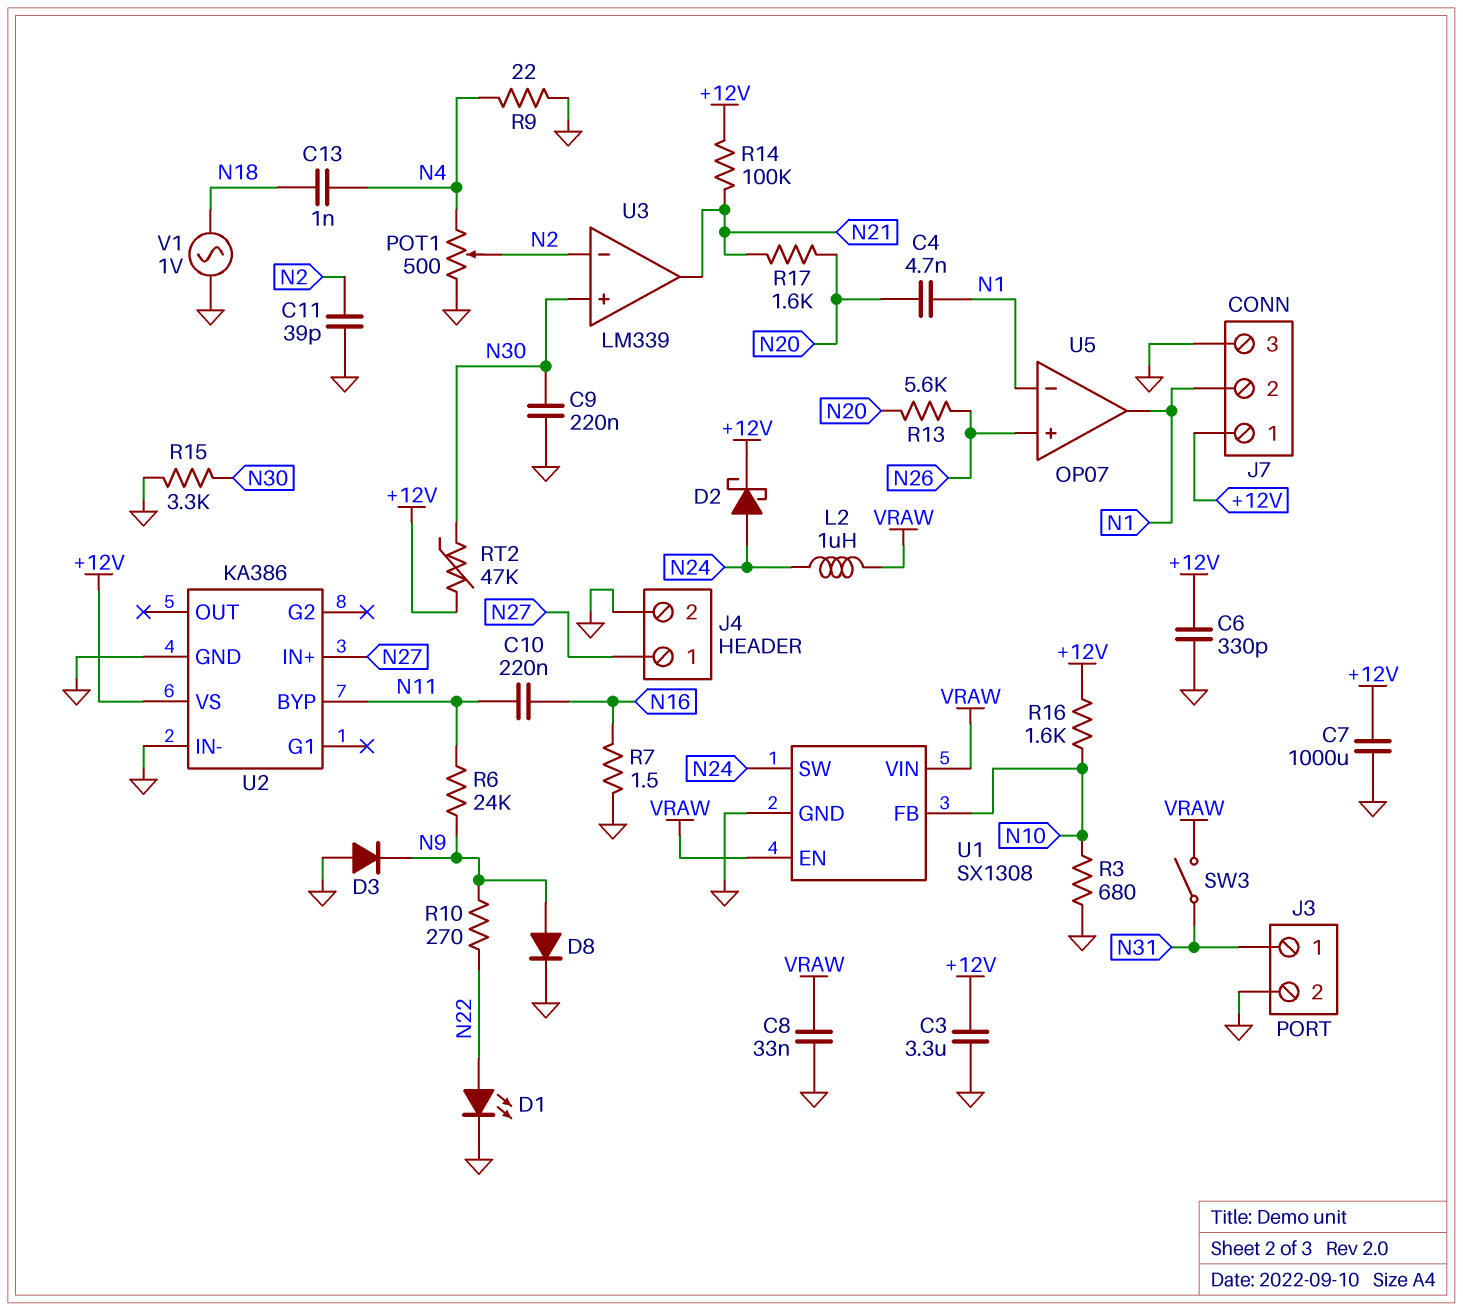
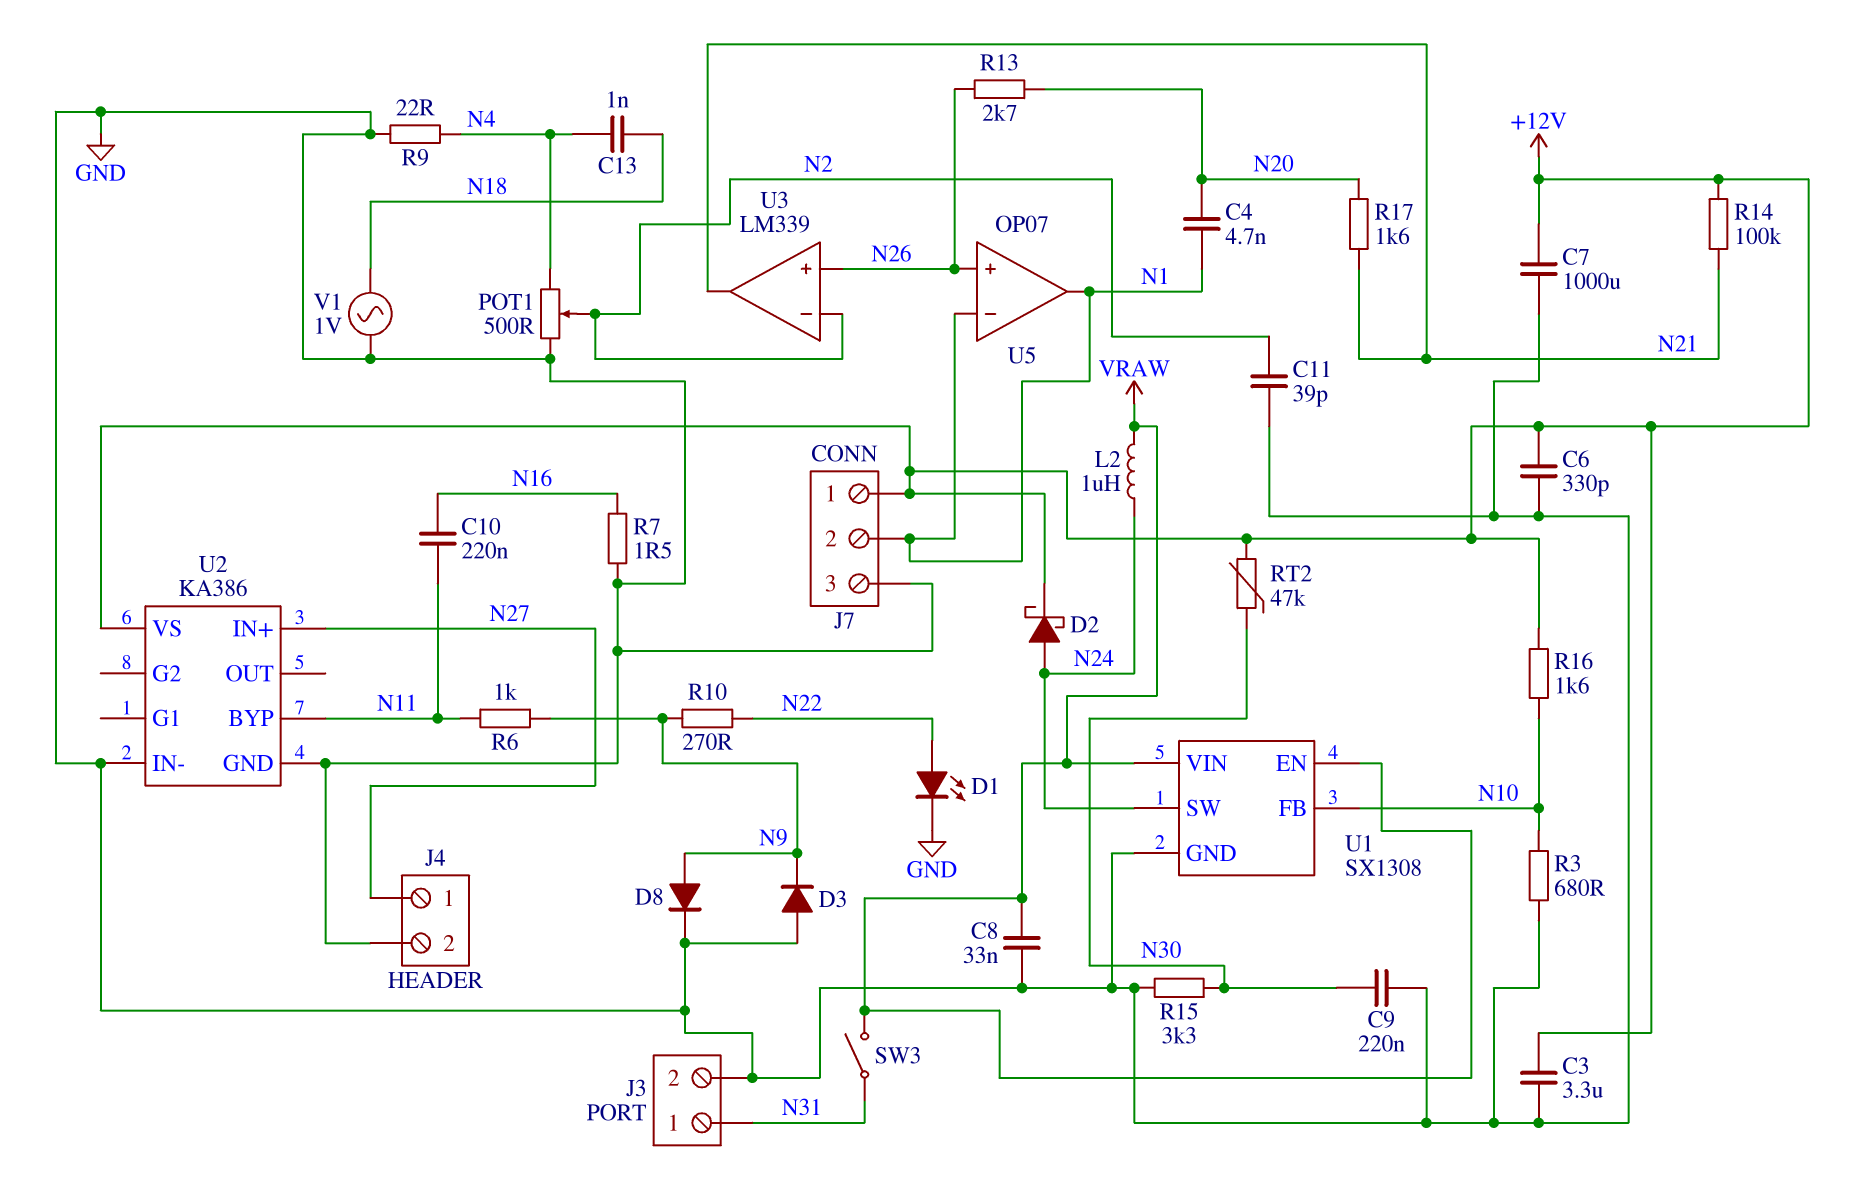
R6: 24k (N9, N11) -> 1k (N9, N11)
R13: 5.6k (N20, N26) -> 2.7k (N20, N26)
U3 pin in+: N30 -> N26

